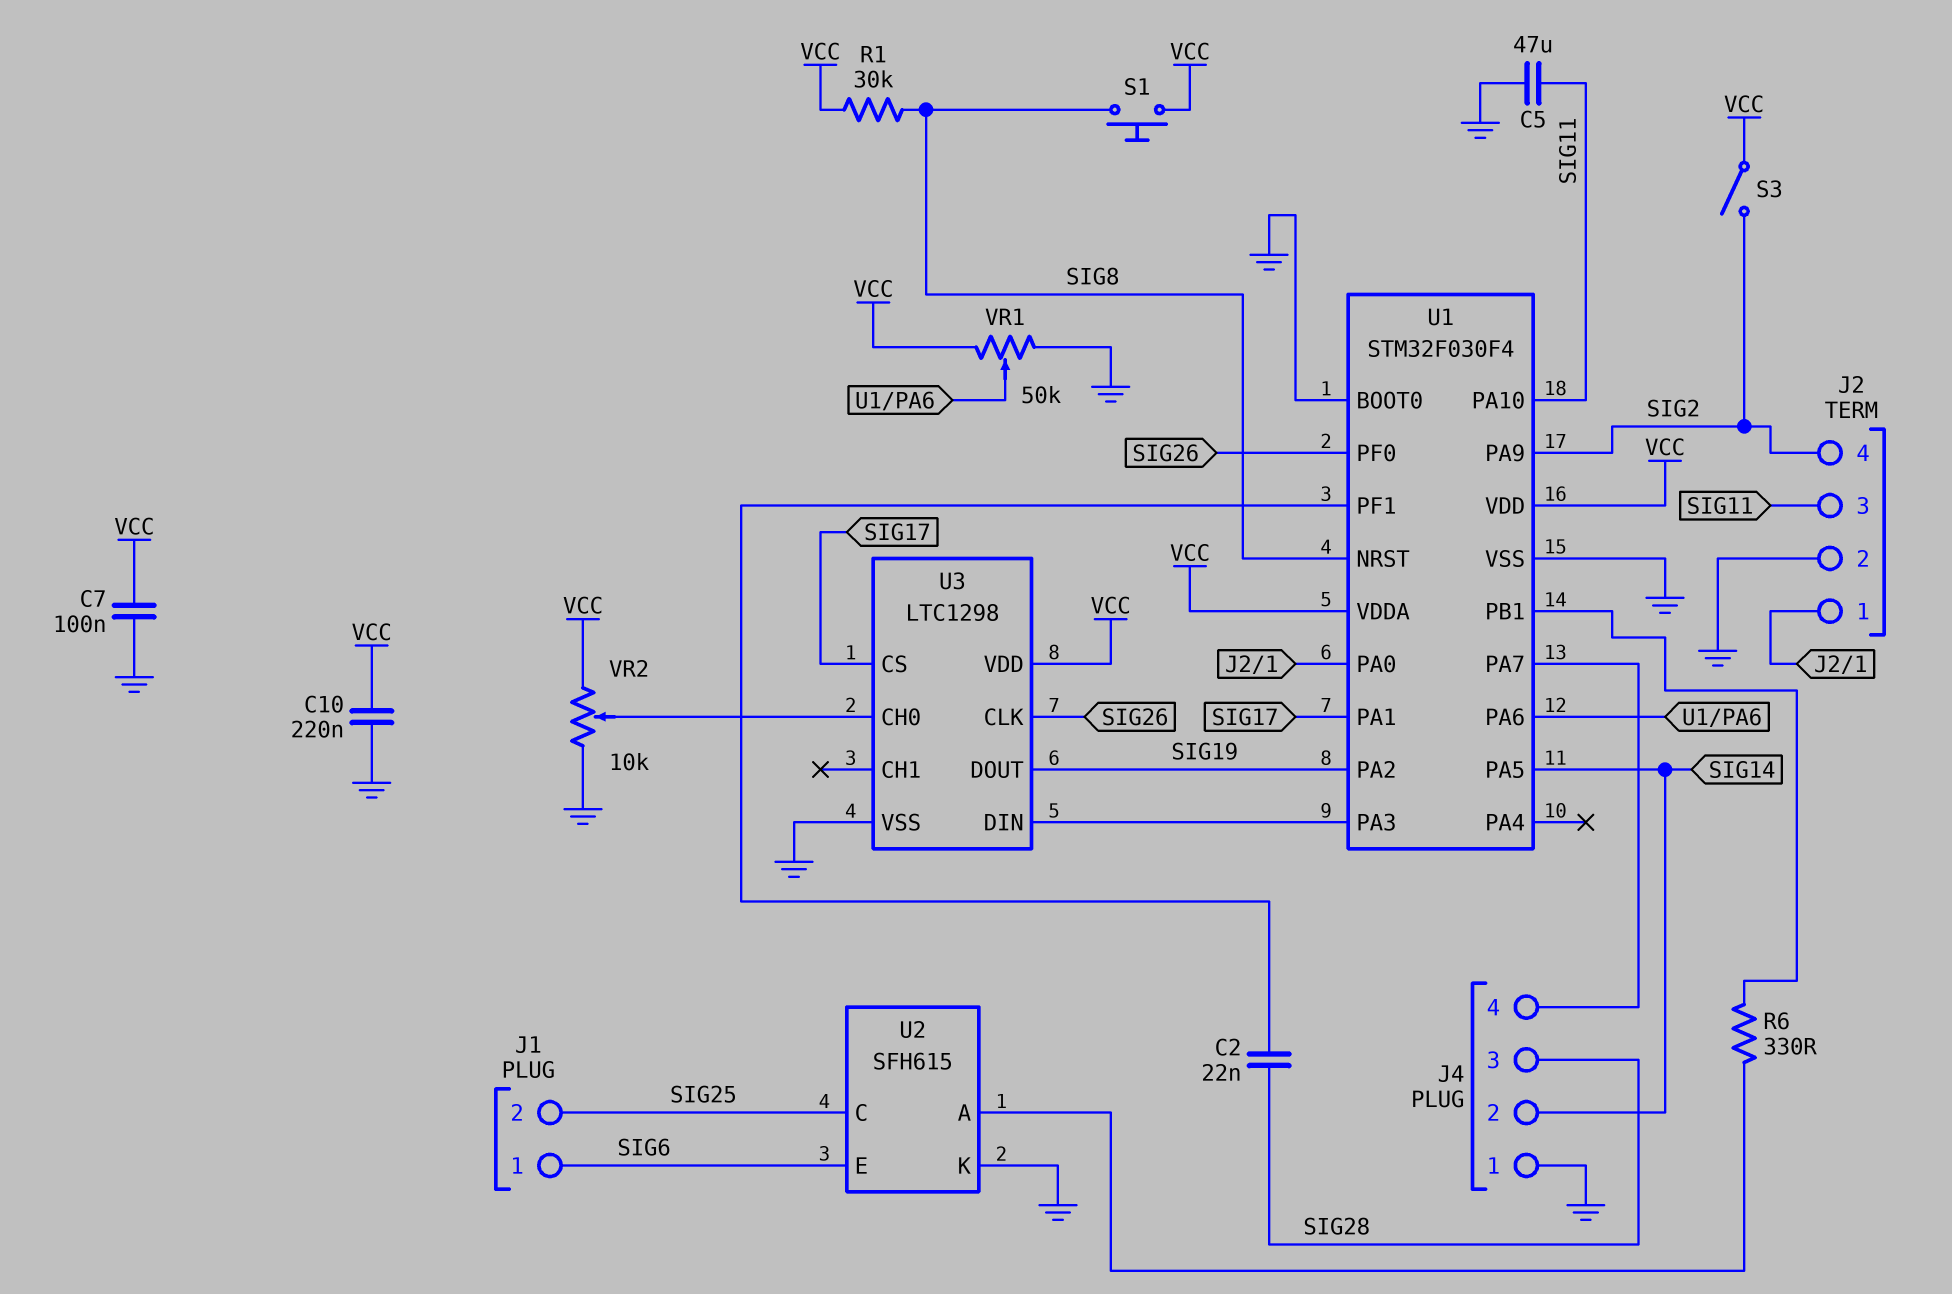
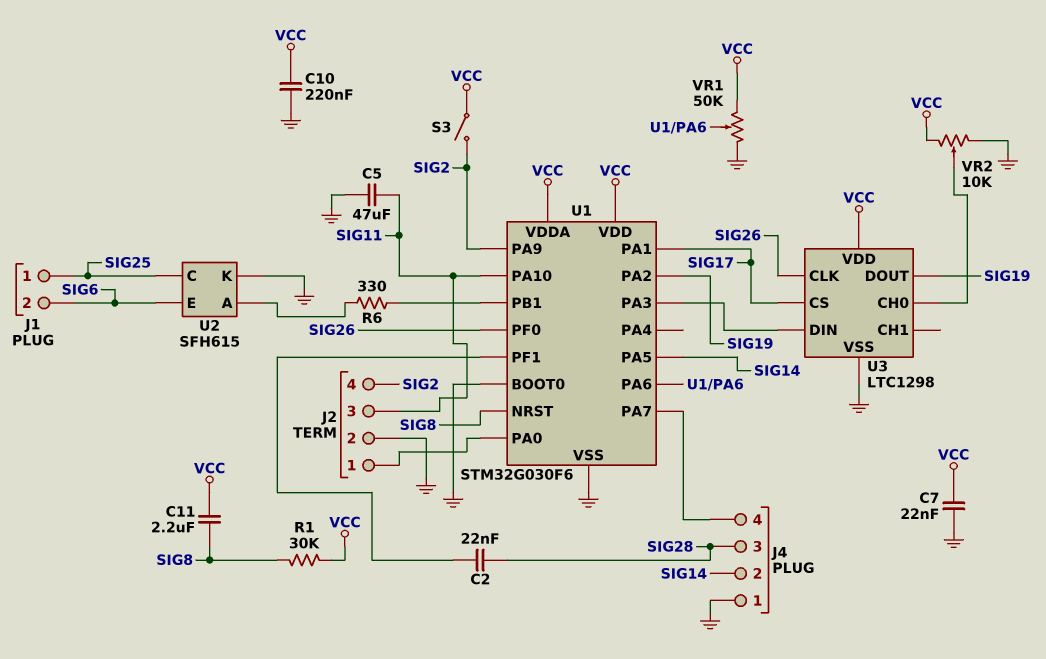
C7: 100nF (GND, VCC) -> 22nF (GND, VCC)
C11: none -> 2.2uF (SIG8, VCC)
J1 pin 1: SIG6 -> SIG25
J1 pin 2: SIG25 -> SIG6
S1: button (SIG8, VCC) -> none
U1: STM32F030F4 -> STM32G030F6

